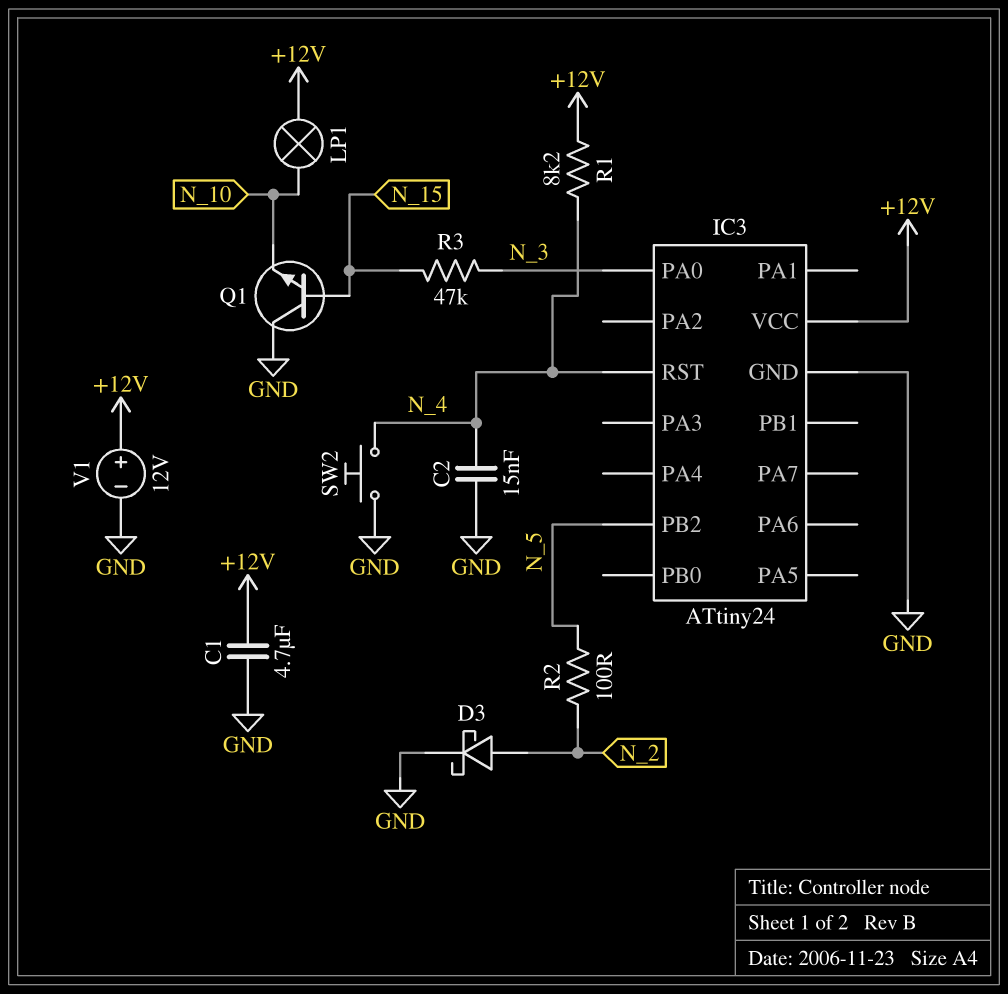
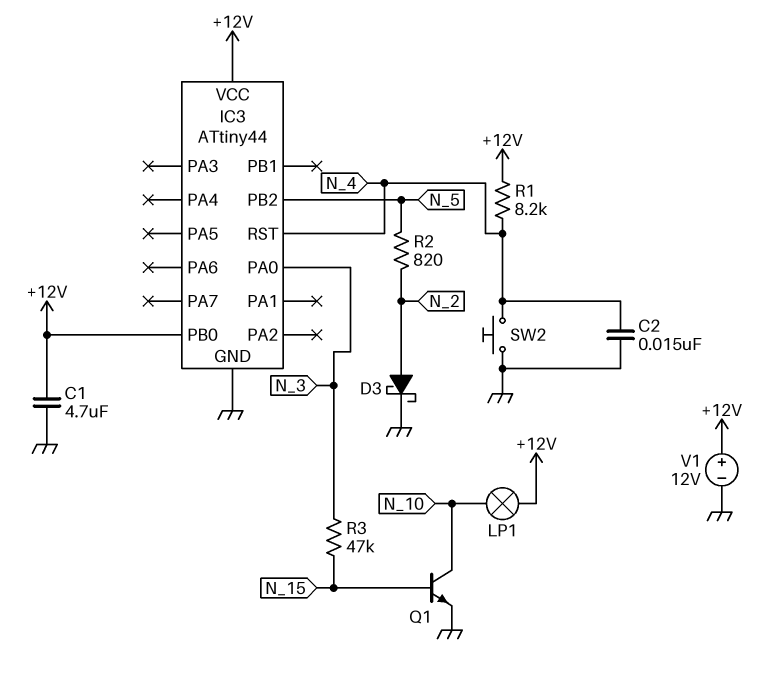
IC3: ATtiny24 -> ATtiny44
IC3 pin PB0: none -> +12V
Q1: NPN (B N_15, C GND, E N_10) -> NPN (B N_15, C N_10, E GND)
R2: 100 (N_2, N_5) -> 820 (N_2, N_5)

